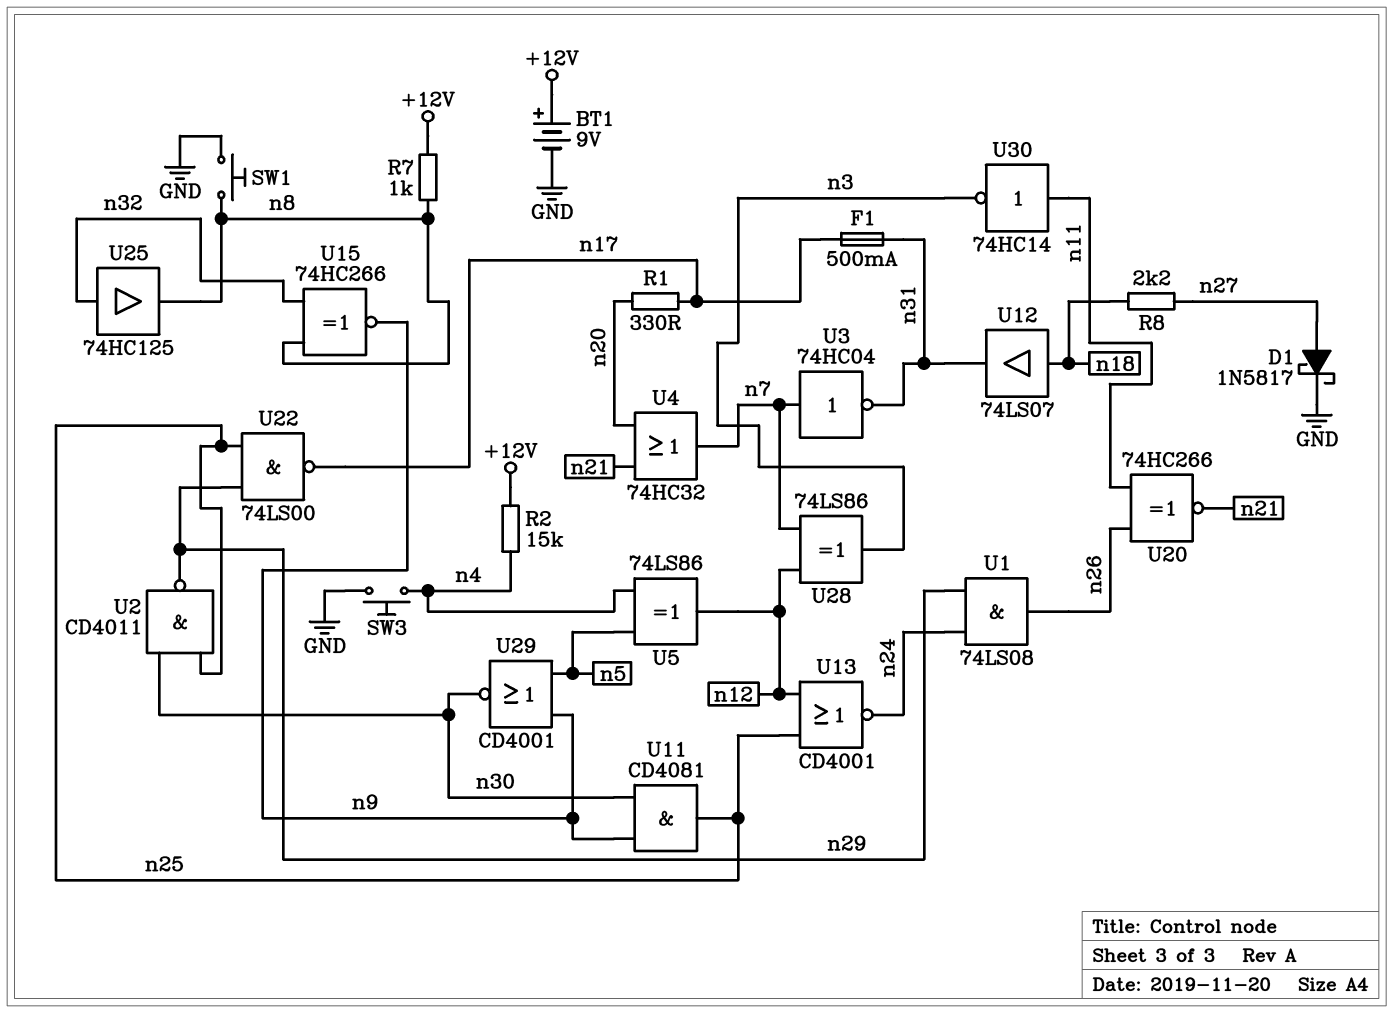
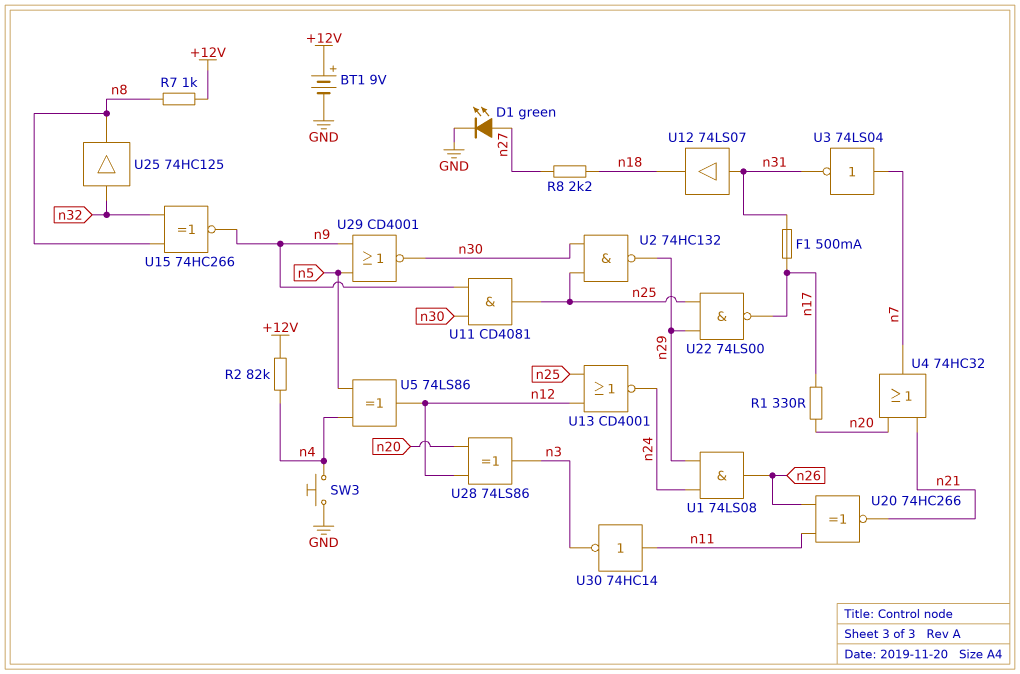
D1: schottky 1N5817 (A n27, K GND) -> LED green (A n27, K GND)
R2: 15k (+12V, n4) -> 82k (+12V, n4)
SW1: button (GND, n8) -> none
U2: NAND CD4011 (in n25, in n30, out n29) -> NAND 74HC132 (in n25, in n30, out n29)
U3: NOT 74HC04 (in n7, out n31) -> NOT 74LS04 (in n7, out n31)
U12: buffer 74LS07 (in n18, out n31) -> buffer 74LS07 (in n31, out n18)
U28: XOR 74LS86 (in n7, in n12, out n3) -> XOR 74LS86 (in n12, in n20, out n3)

